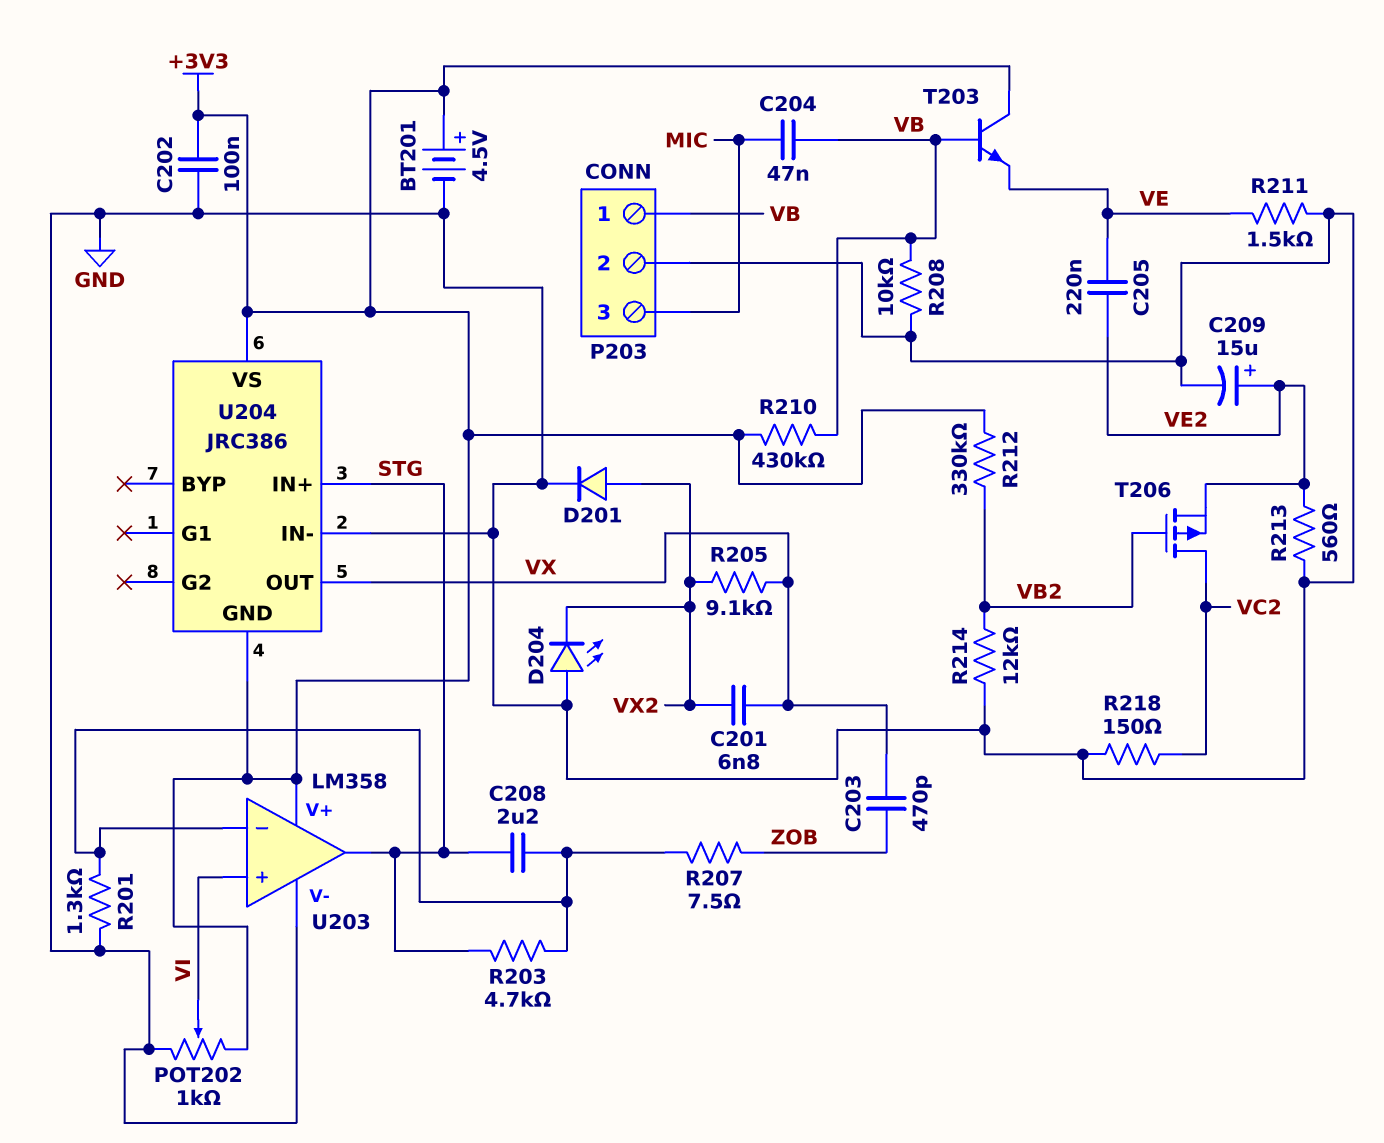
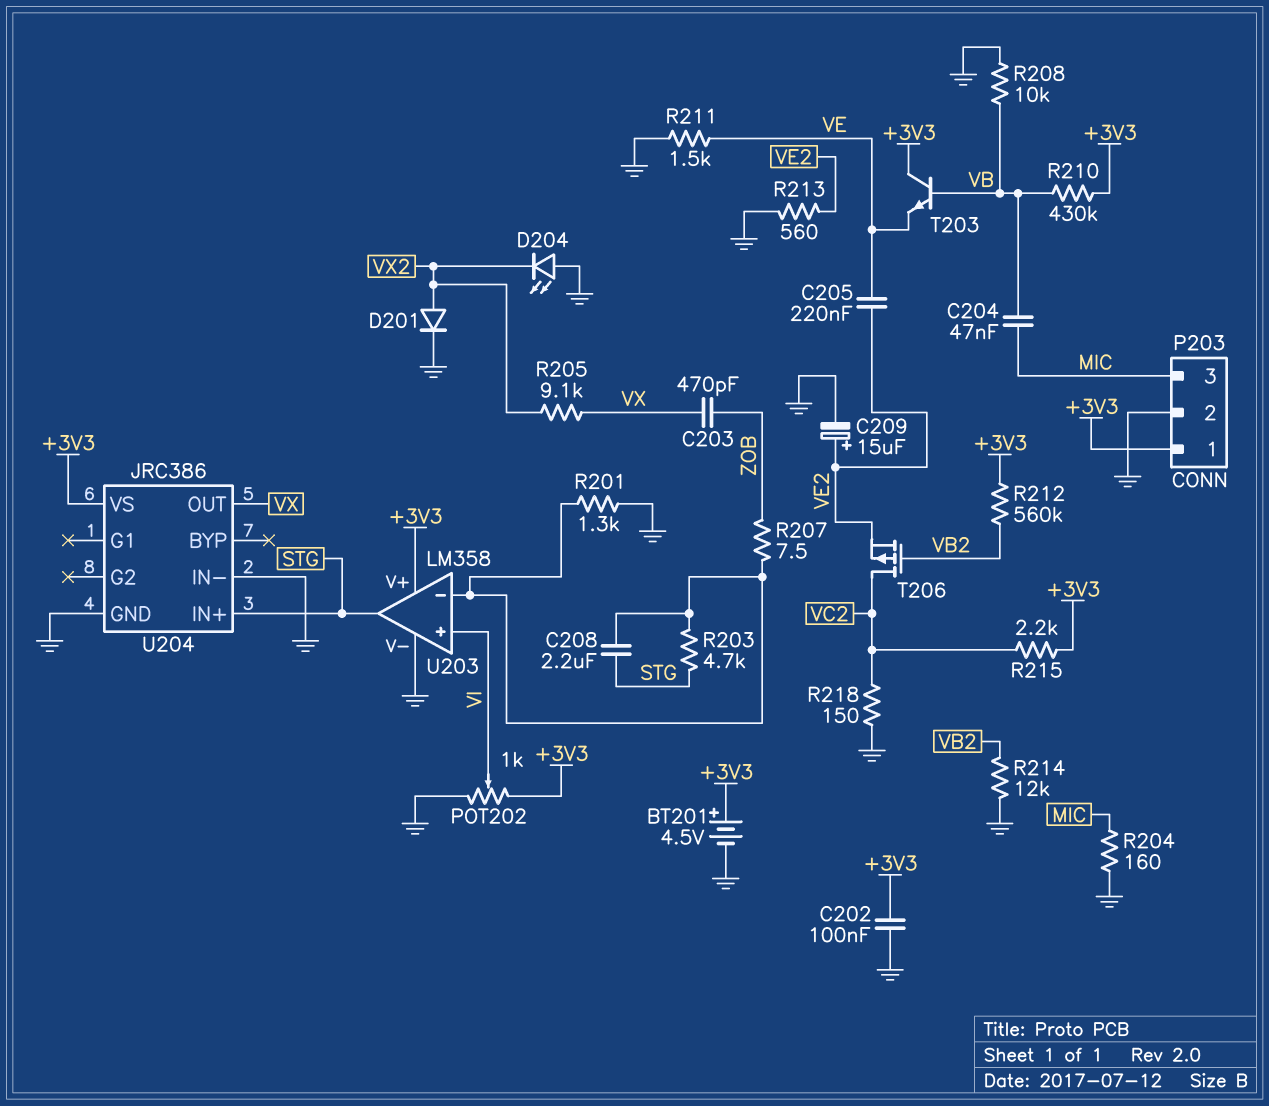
C201: 6.8nF (VX, VX2) -> none
P203 pin 1: VB -> +3V3
R204: none -> 160 (GND, MIC)
R212: 330k (+3V3, VB2) -> 560k (+3V3, VB2)
R215: none -> 2.2k (+3V3, VC2)
U204 pin GND: +3V3 -> GND

